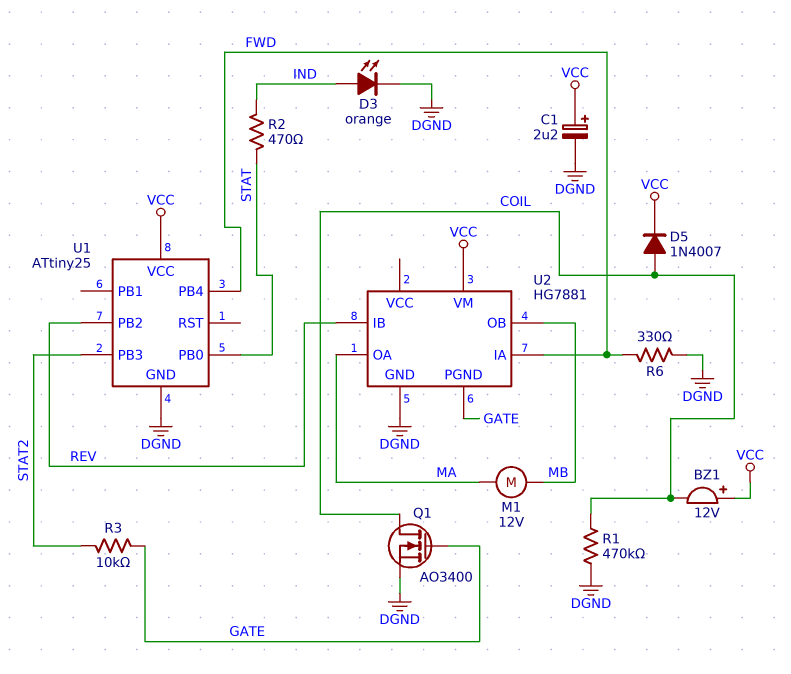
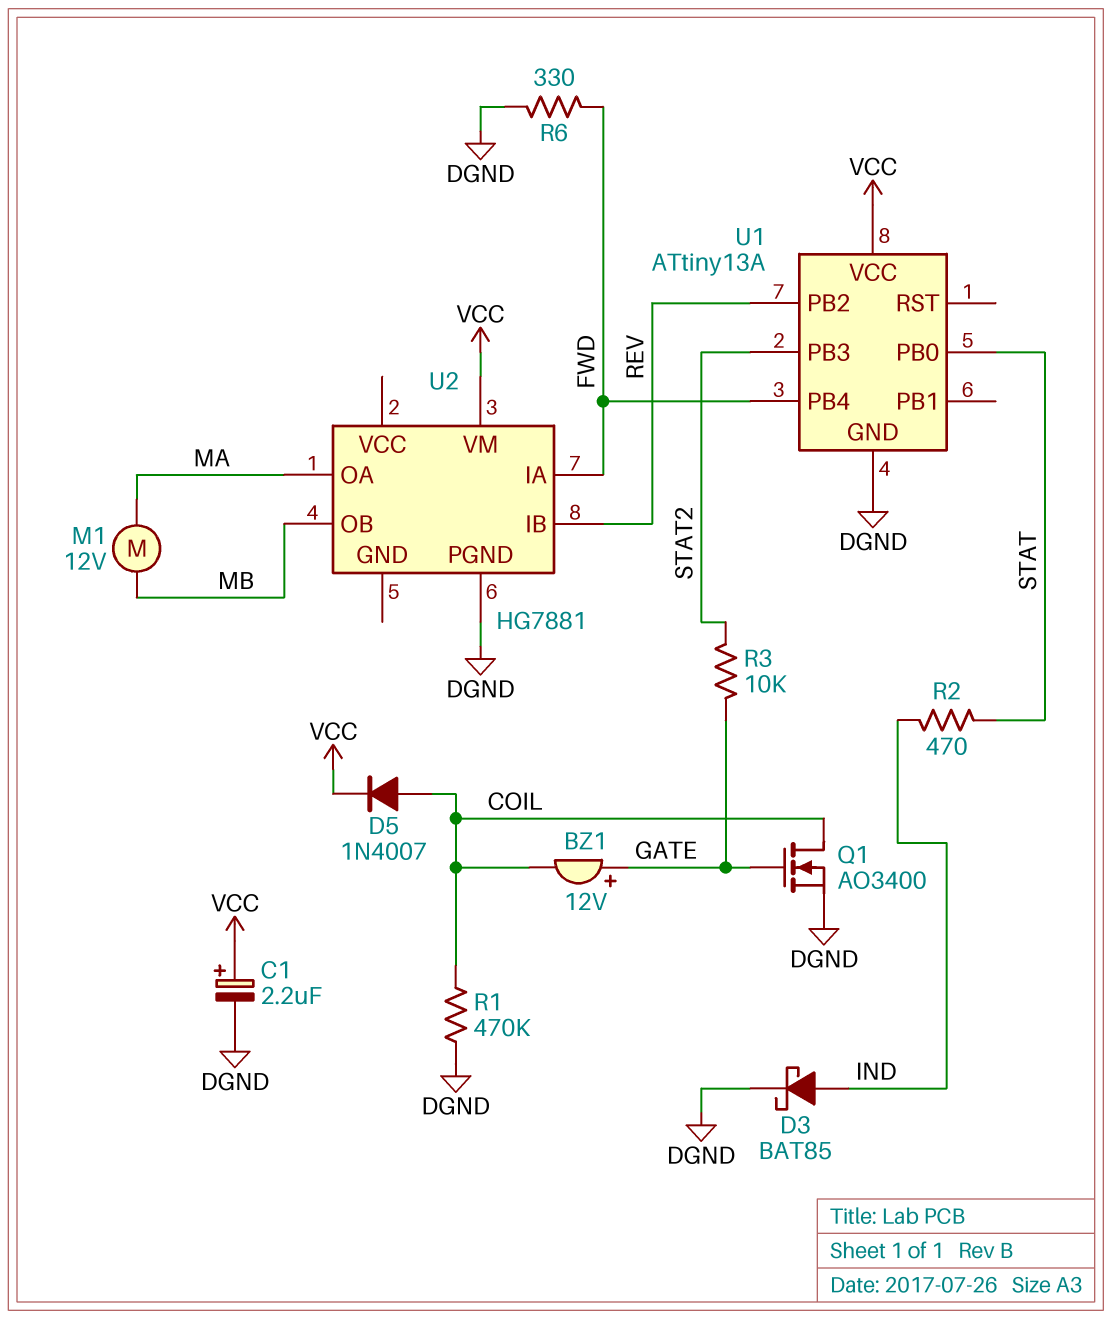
BZ1: buzzer 12V (plus VCC, minus COIL) -> buzzer 12V (plus GATE, minus COIL)
D3: LED orange (A IND, K DGND) -> schottky BAT85 (A IND, K DGND)
U1: ATtiny25 -> ATtiny13A
U2 pin GND: DGND -> none
U2 pin PGND: GATE -> DGND

